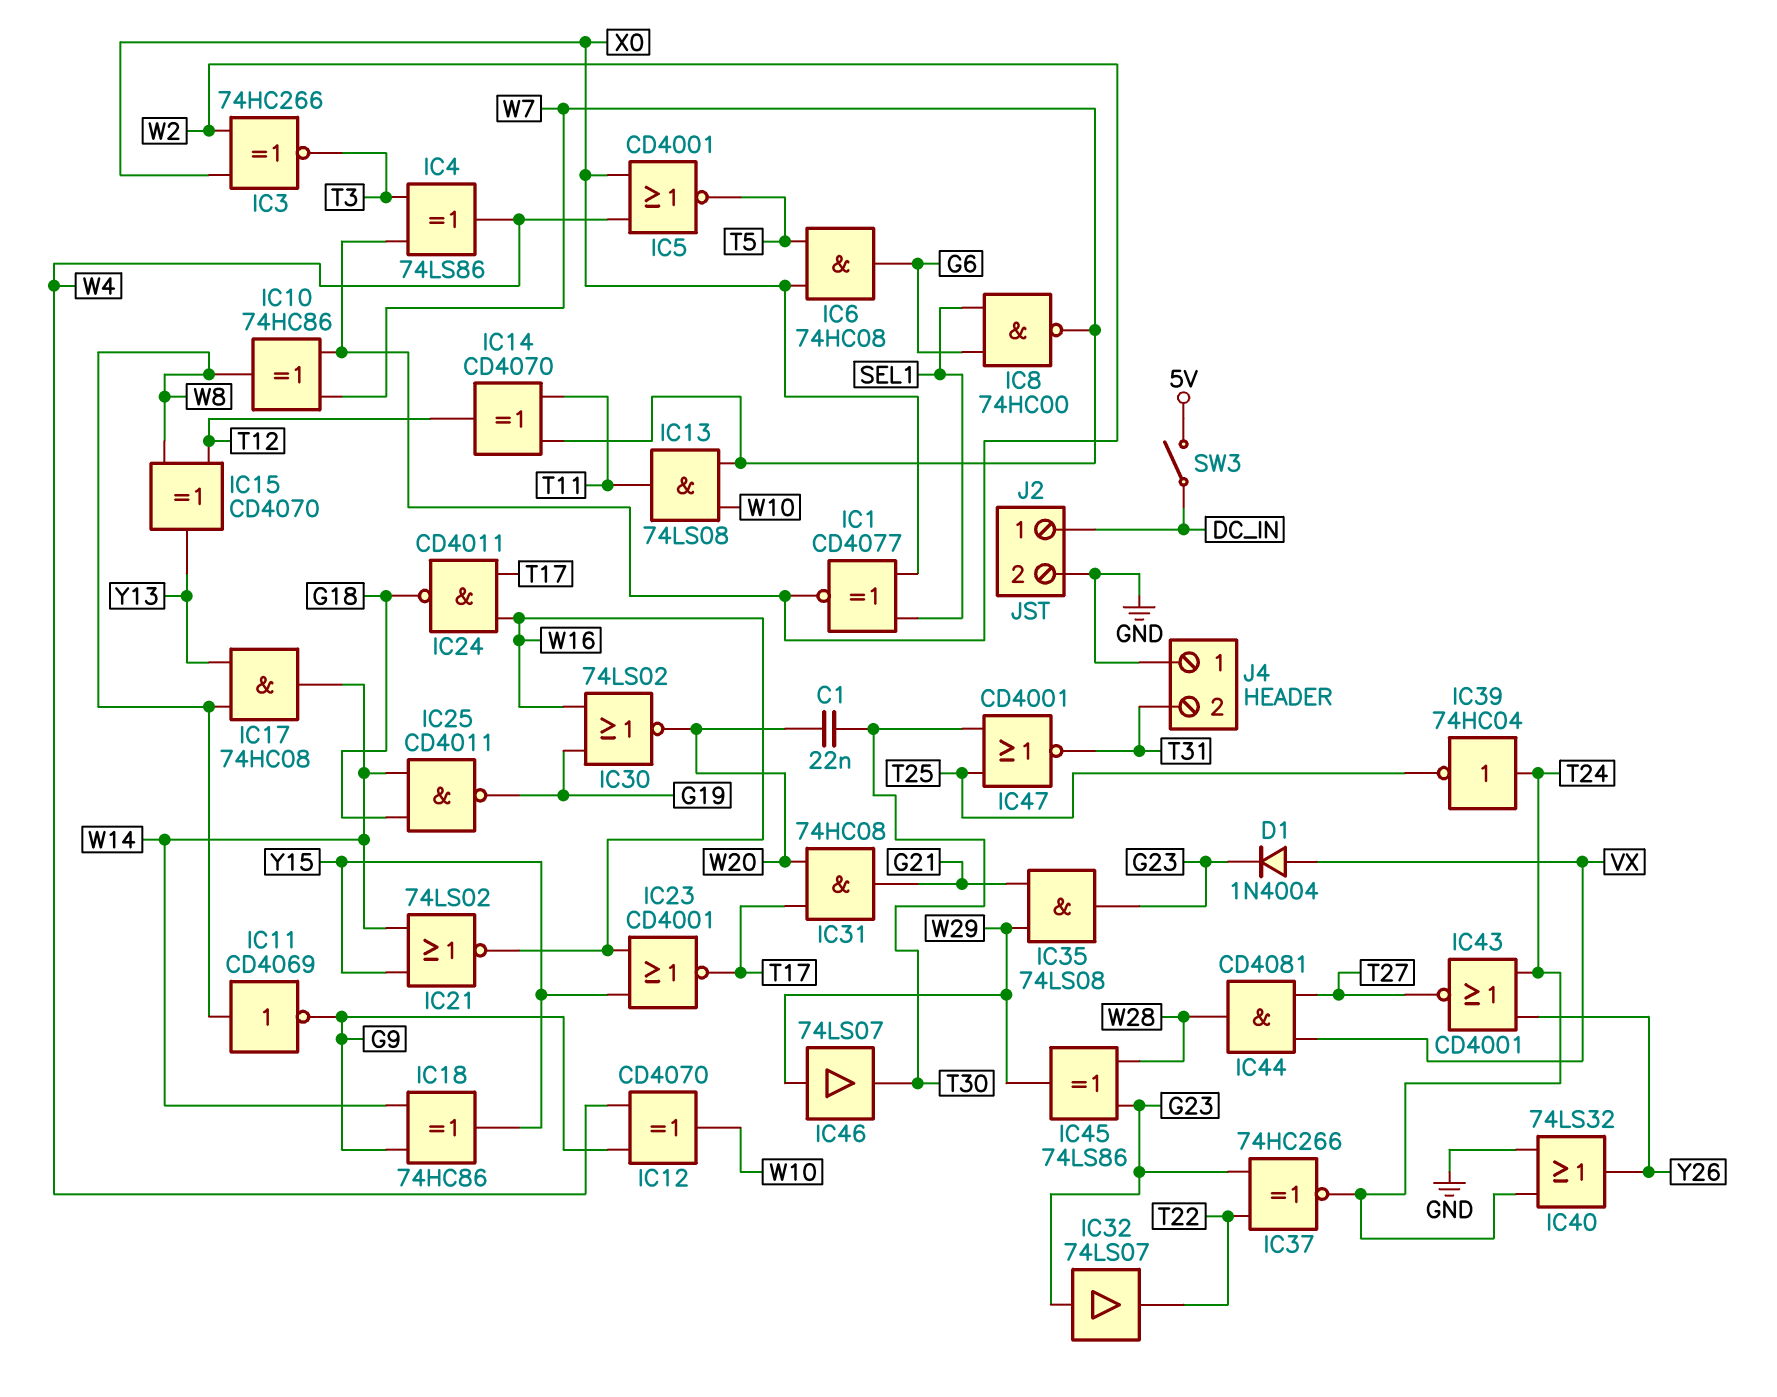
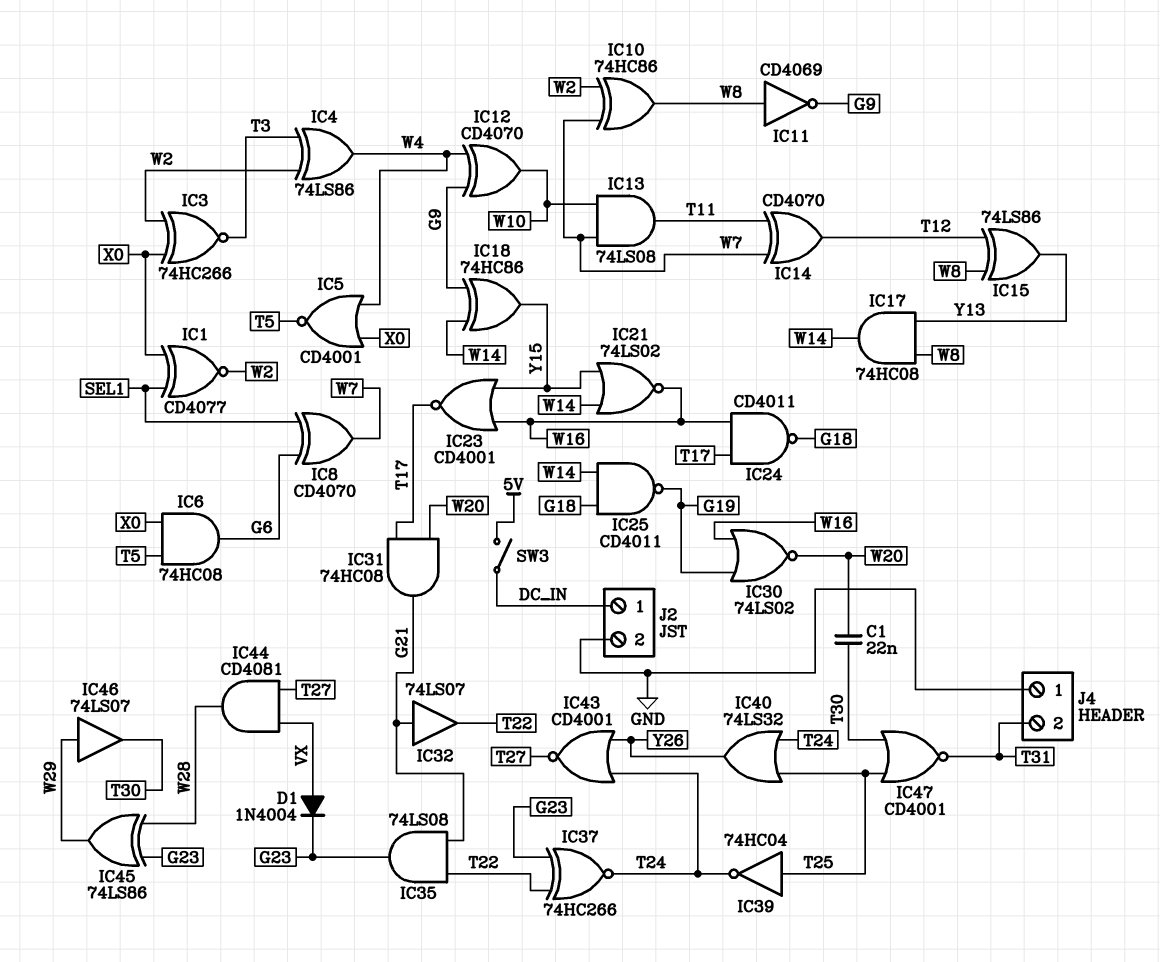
IC8: NAND 74HC00 (in G6, in SEL1, out W7) -> XOR CD4070 (in G6, in SEL1, out W7)
IC15: XOR CD4070 (in T12, in W8, out Y13) -> XOR 74LS86 (in T12, in W8, out Y13)
IC32: buffer 74LS07 (in G23, out T22) -> buffer 74LS07 (in G21, out T22)
IC35: AND 74LS08 (in G21, in W29, out G23) -> AND 74LS08 (in G21, in T22, out G23)
IC39: NOT 74HC04 (in T24, out T25) -> NOT 74HC04 (in T25, out T24)
IC40: OR 74LS32 (in GND, in T24, out Y26) -> OR 74LS32 (in T24, in T25, out Y26)

